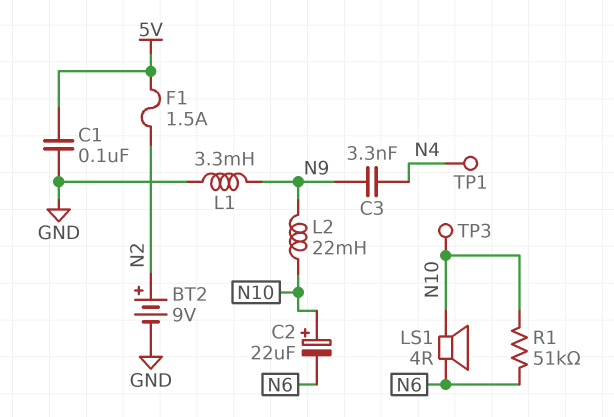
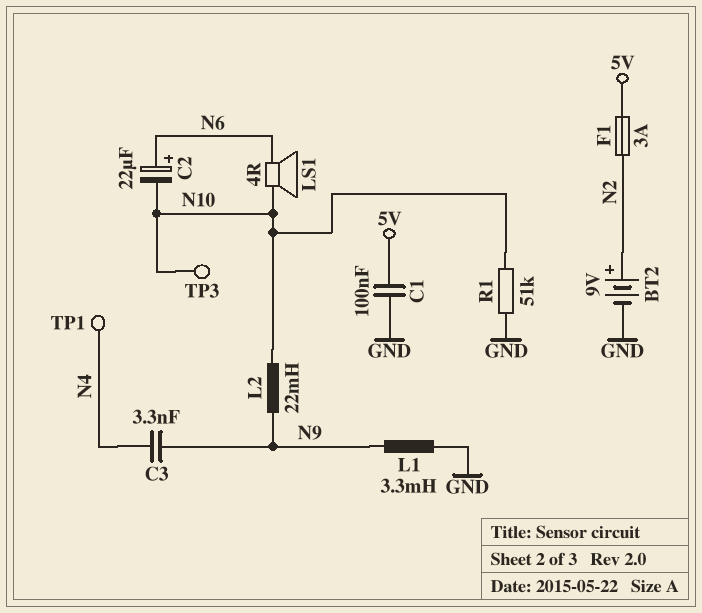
C2: 22uF (plus N10, minus N6) -> 22uF (plus N6, minus N10)
F1: 1.5A (5V, N2) -> 3A (5V, N2)
R1: 51k (N6, N10) -> 51k (GND, N10)

